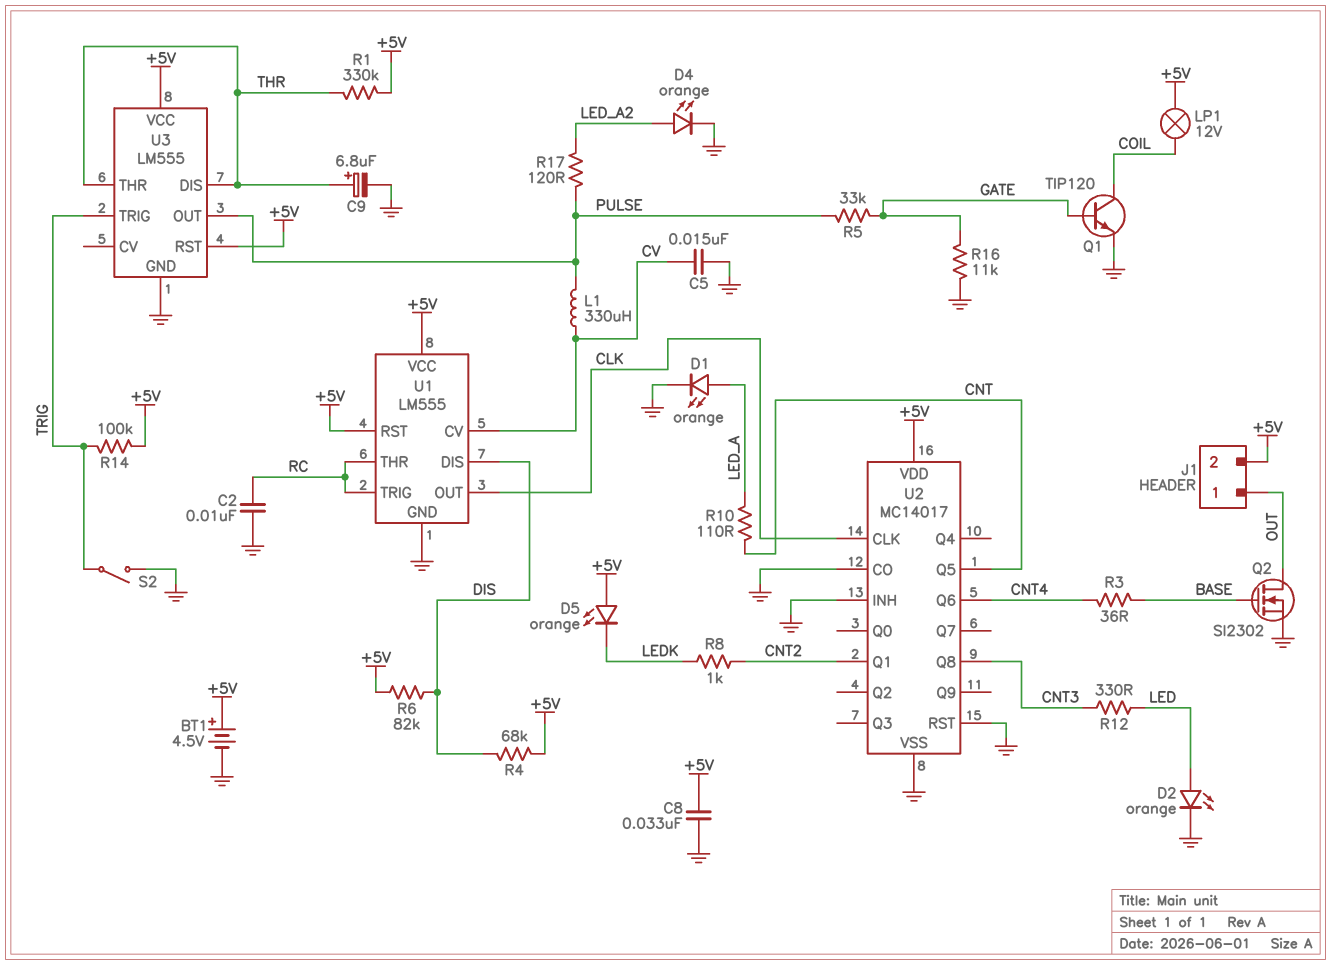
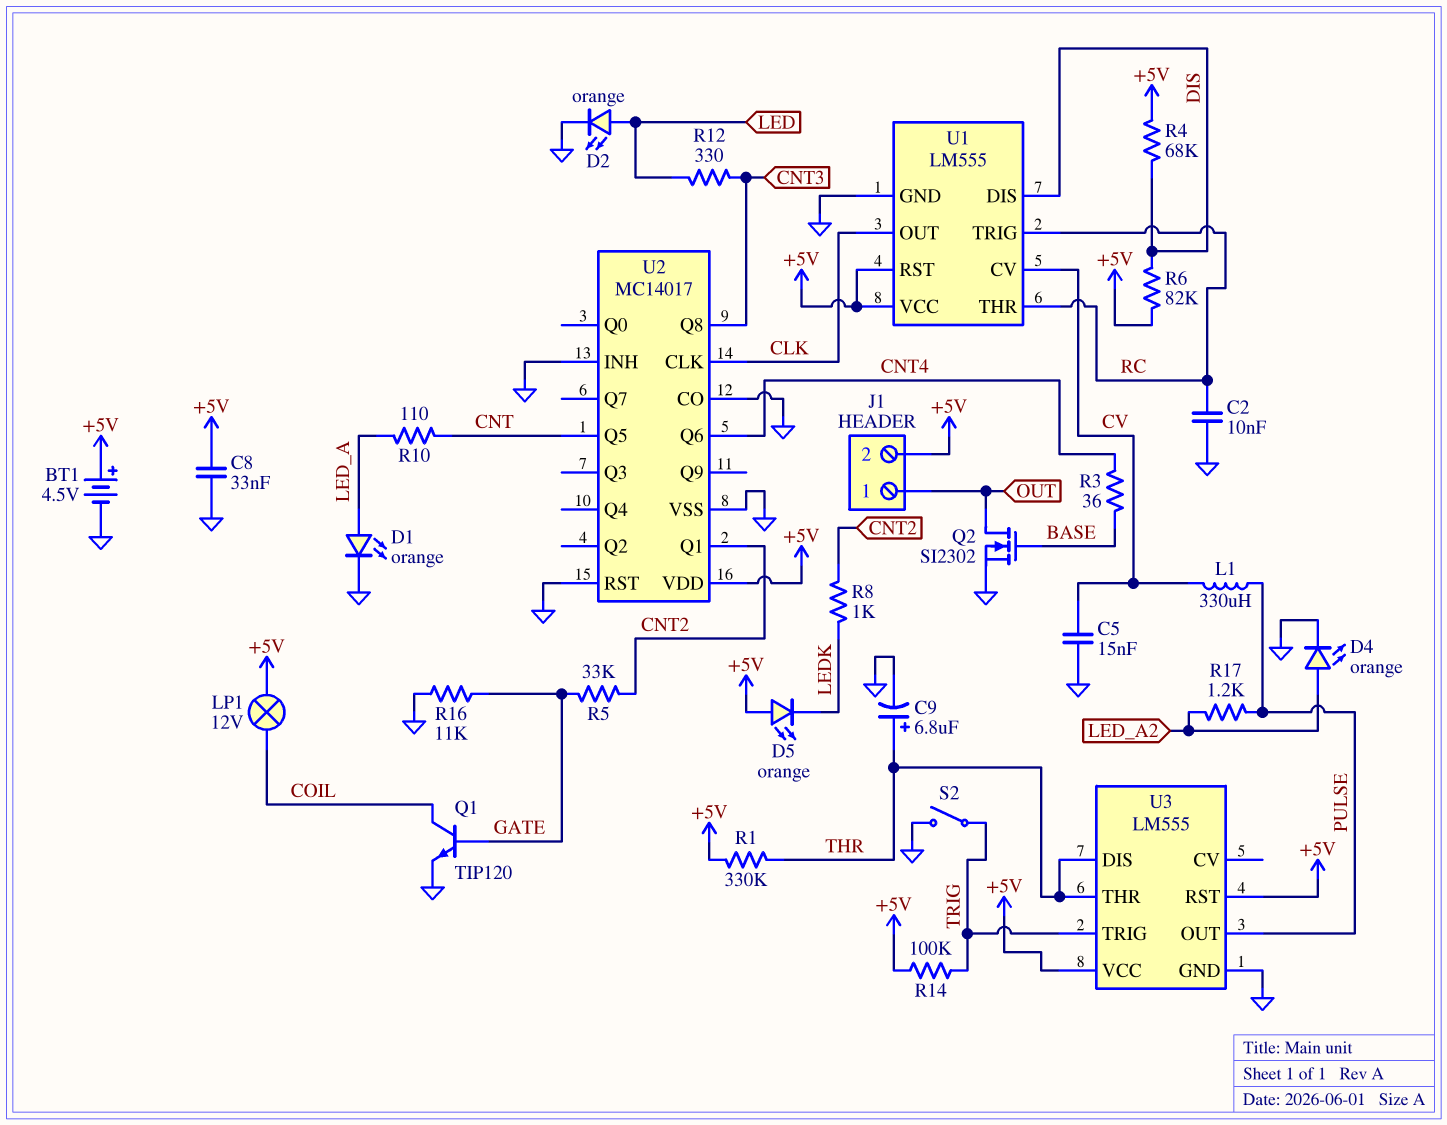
R5: 33k (GATE, PULSE) -> 33k (CNT2, GATE)
R17: 120 (LED_A2, PULSE) -> 1.2k (LED_A2, PULSE)

